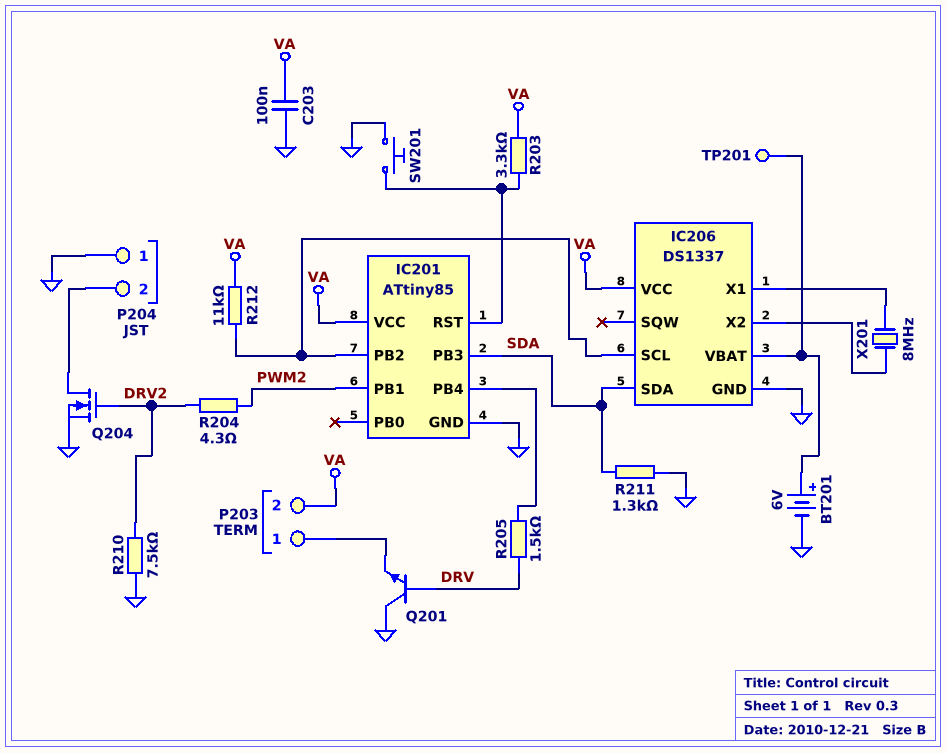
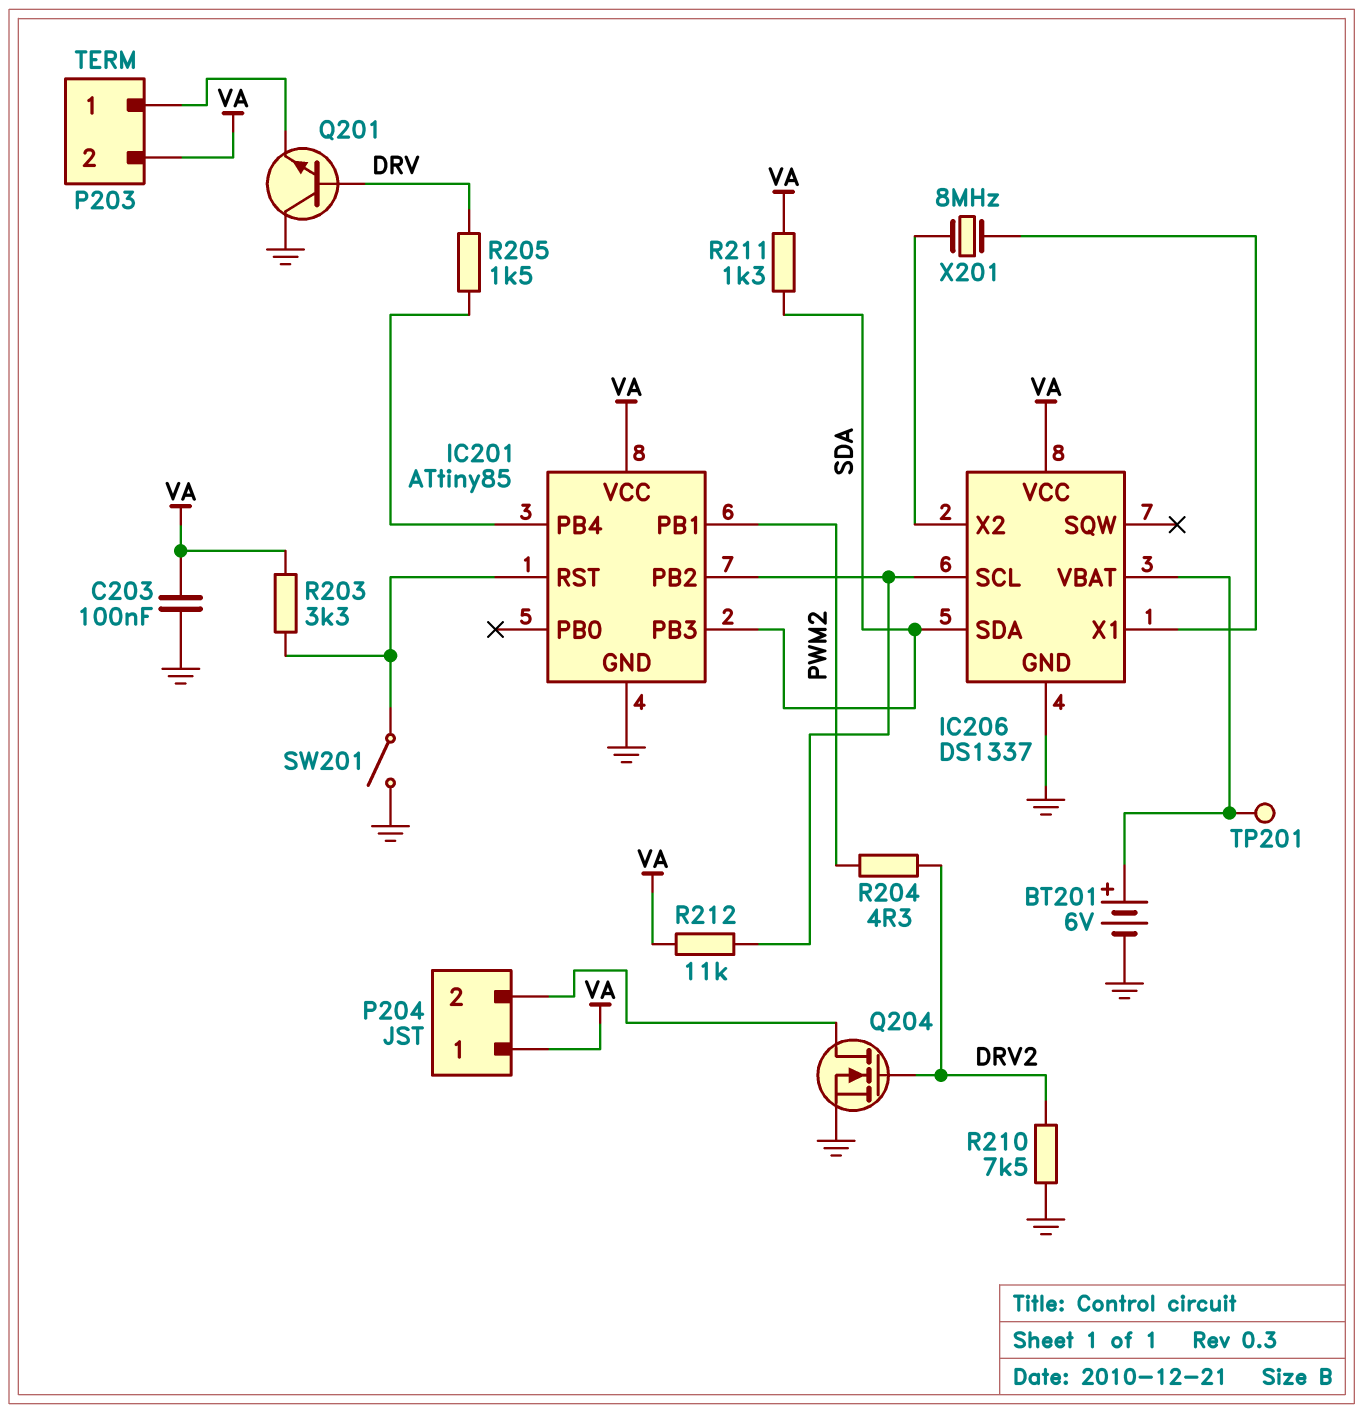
P204 pin 1: GND -> VA
R211: 1.3k (GND, SDA) -> 1.3k (SDA, VA)
SW201: button (GND, IC201/RST) -> switch (GND, IC201/RST)

